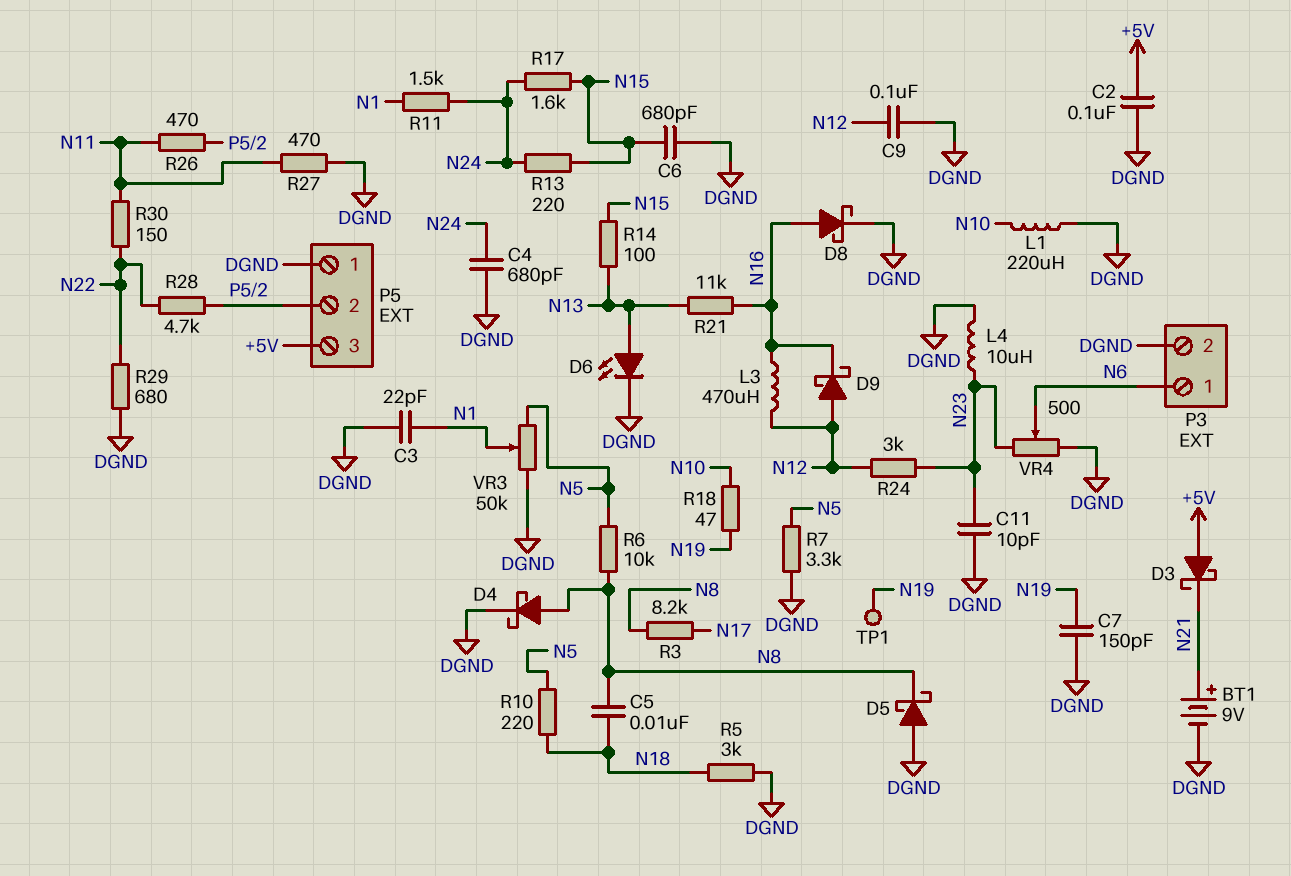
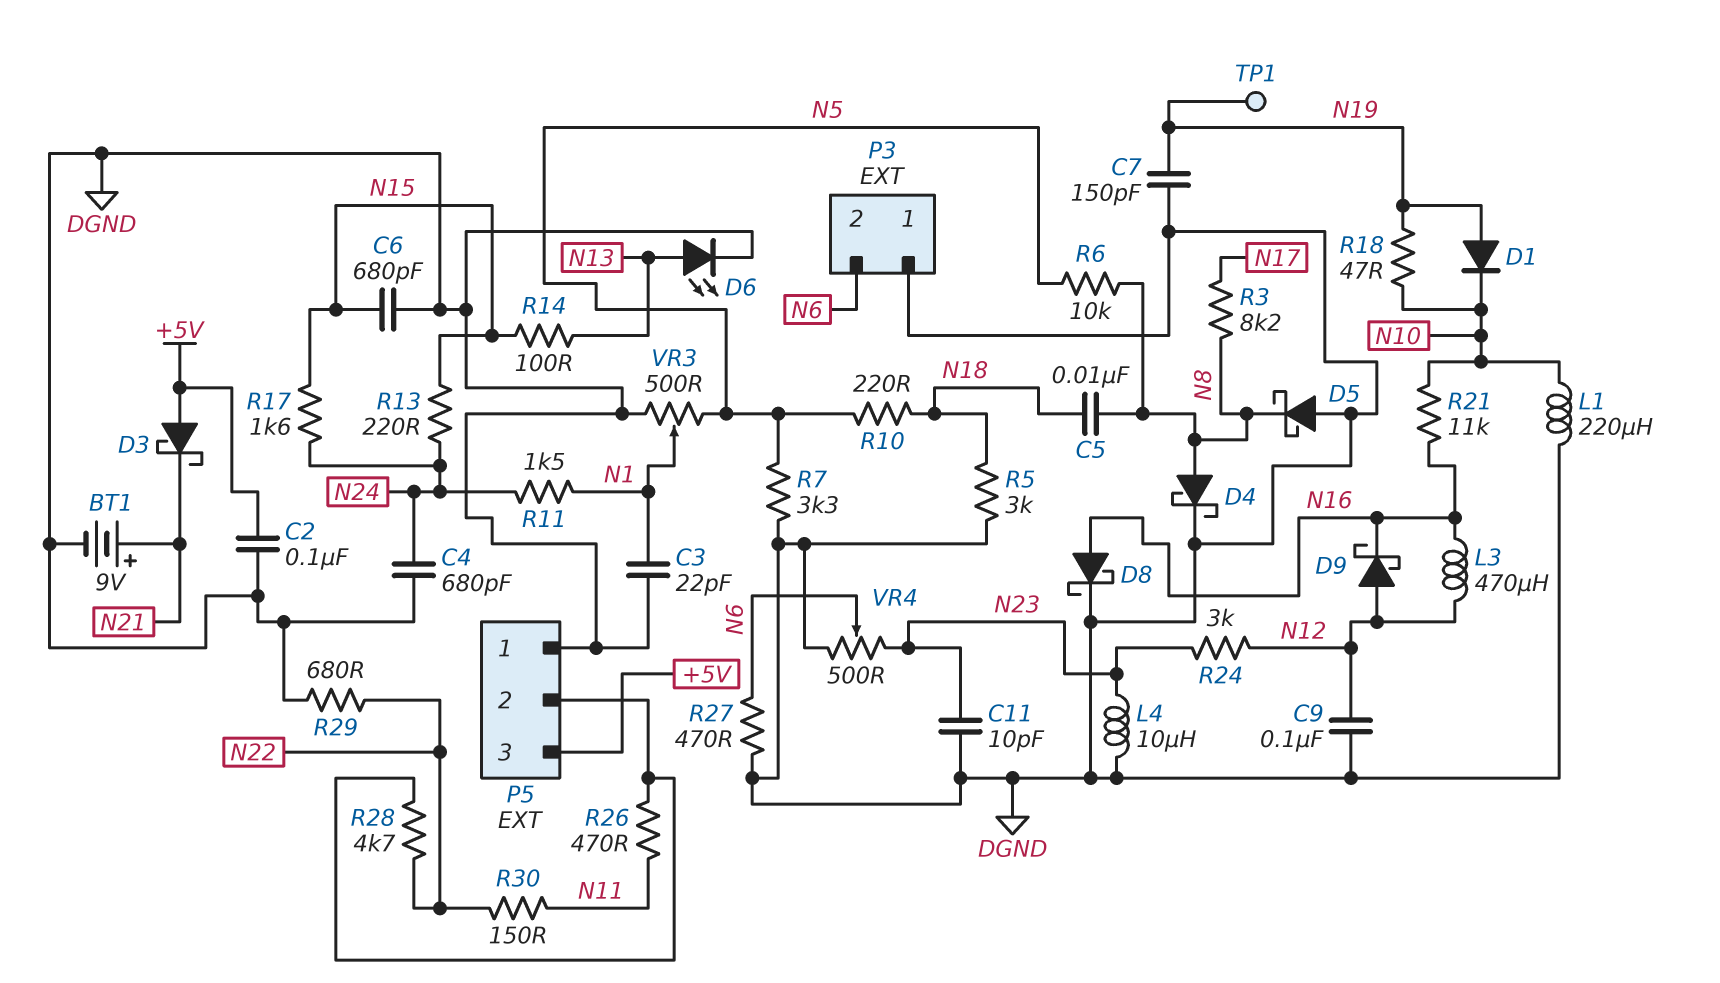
D1: none -> diode (A N19, K N10)
P3 pin 1: N6 -> DGND
P3 pin 2: DGND -> N6
R21: 11k (N13, N16) -> 11k (N10, N16)
R27: 470 (DGND, N11) -> 470 (DGND, N6)
VR3: 50k (DGND, N5, wiper N1) -> 500 (DGND, N5, wiper N1)

